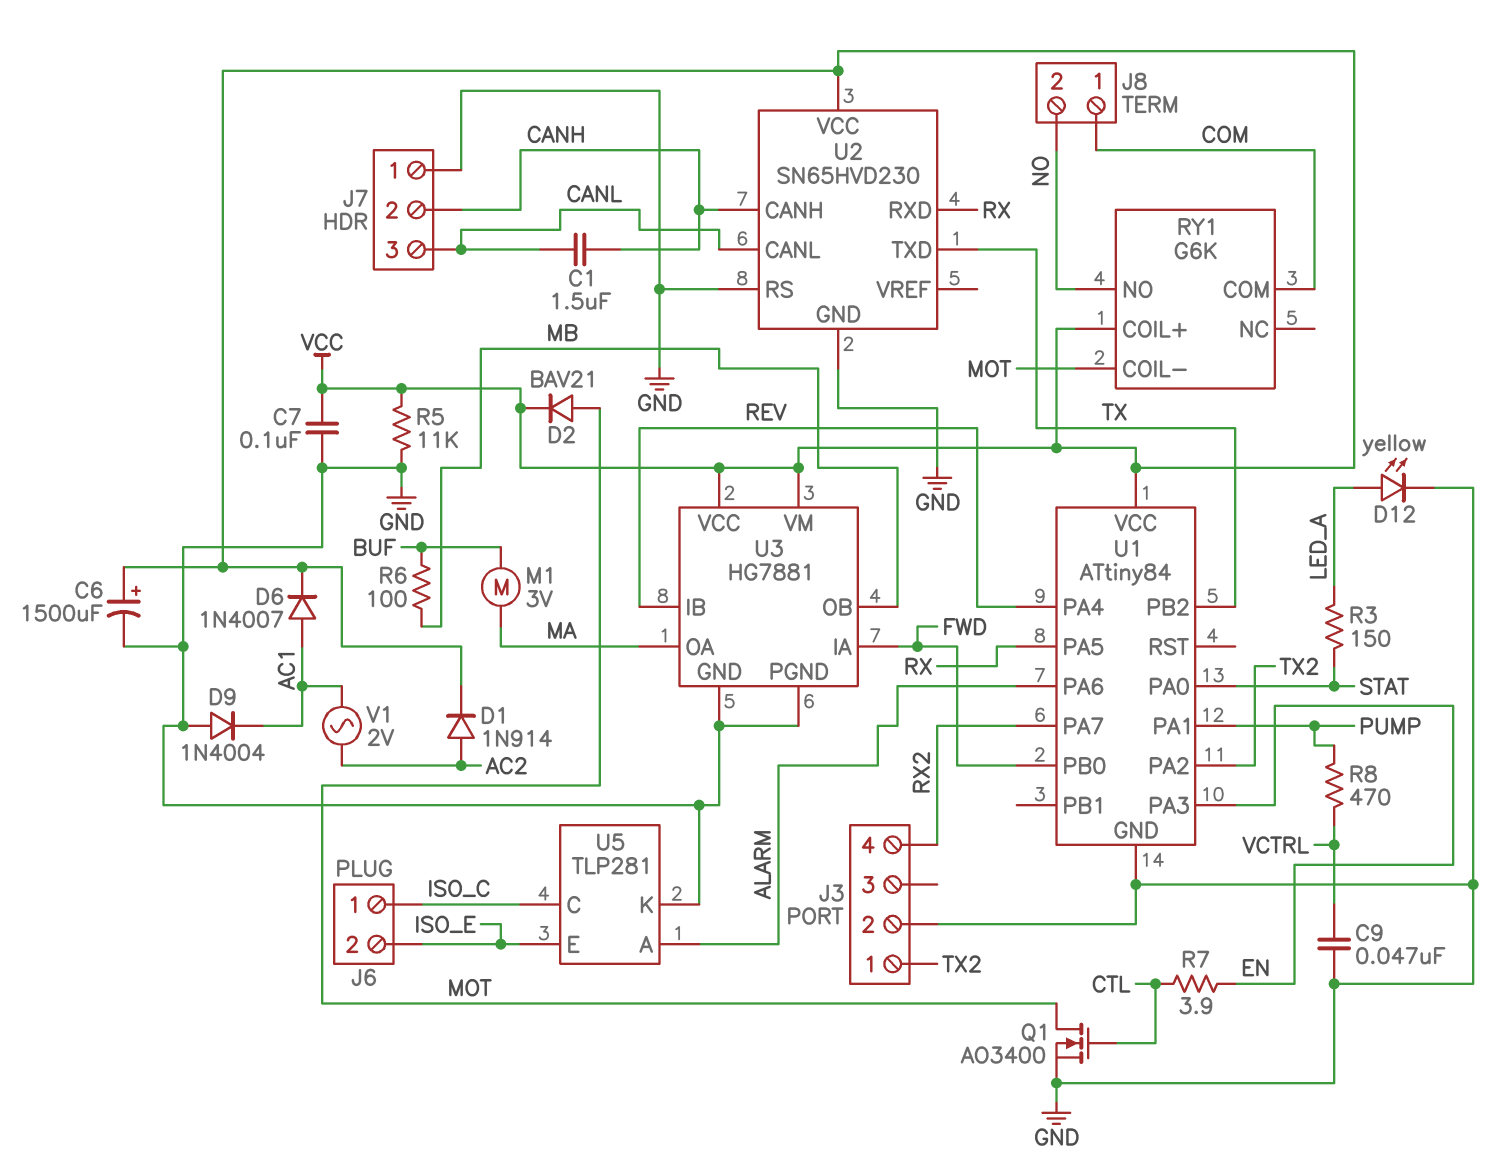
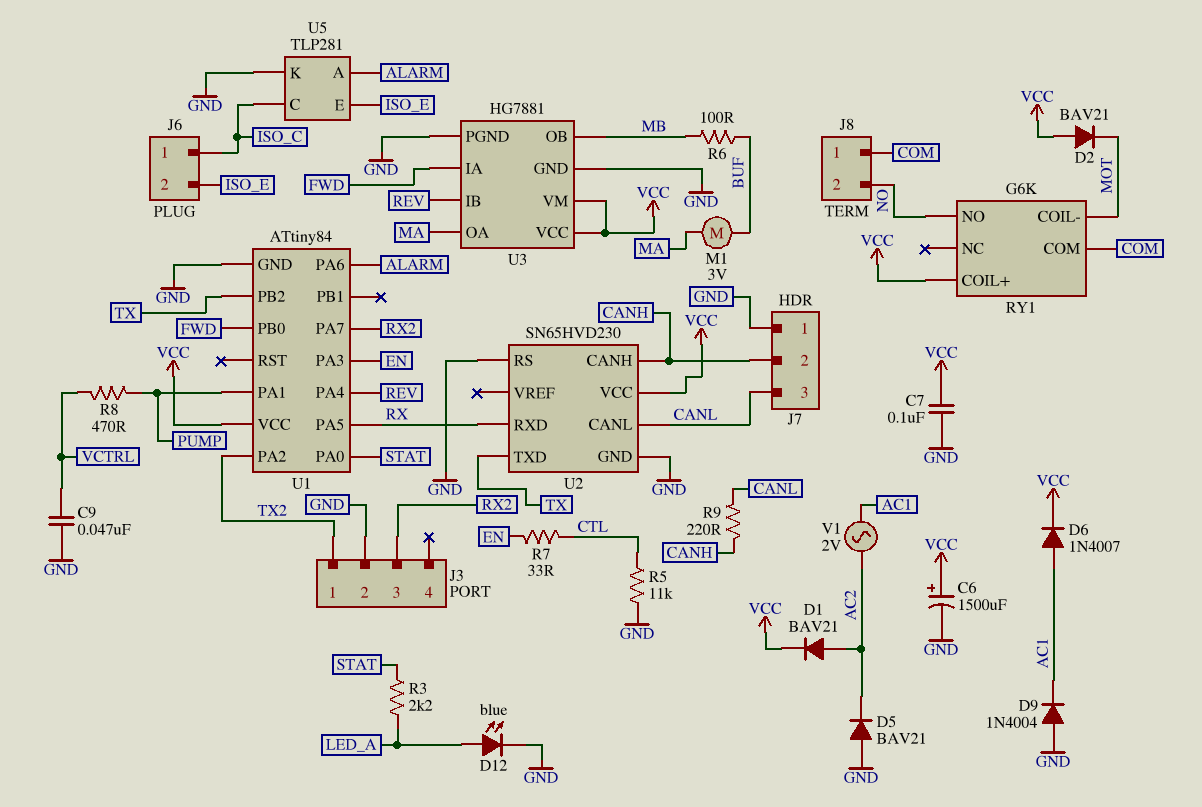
C1: 1.5uF (CANH, CANL) -> none
D1: diode 1N914 (A AC2, K VCC) -> diode BAV21 (A AC2, K VCC)
D2: diode BAV21 (A MOT, K VCC) -> diode BAV21 (A VCC, K MOT)
D5: none -> diode BAV21 (A GND, K AC2)
D12: LED yellow (A LED_A, K GND) -> LED blue (A LED_A, K GND)
J3 pin 3: none -> RX2
J3 pin 4: RX2 -> none
Q1: NMOS AO3400 (G CTL, D MOT, S GND) -> none
R3: 150 (LED_A, STAT) -> 2.2k (LED_A, STAT)
R5: 11k (GND, VCC) -> 11k (CTL, GND)
R7: 3.9 (CTL, EN) -> 33 (CTL, EN)
R9: none -> 220 (CANH, CANL)

